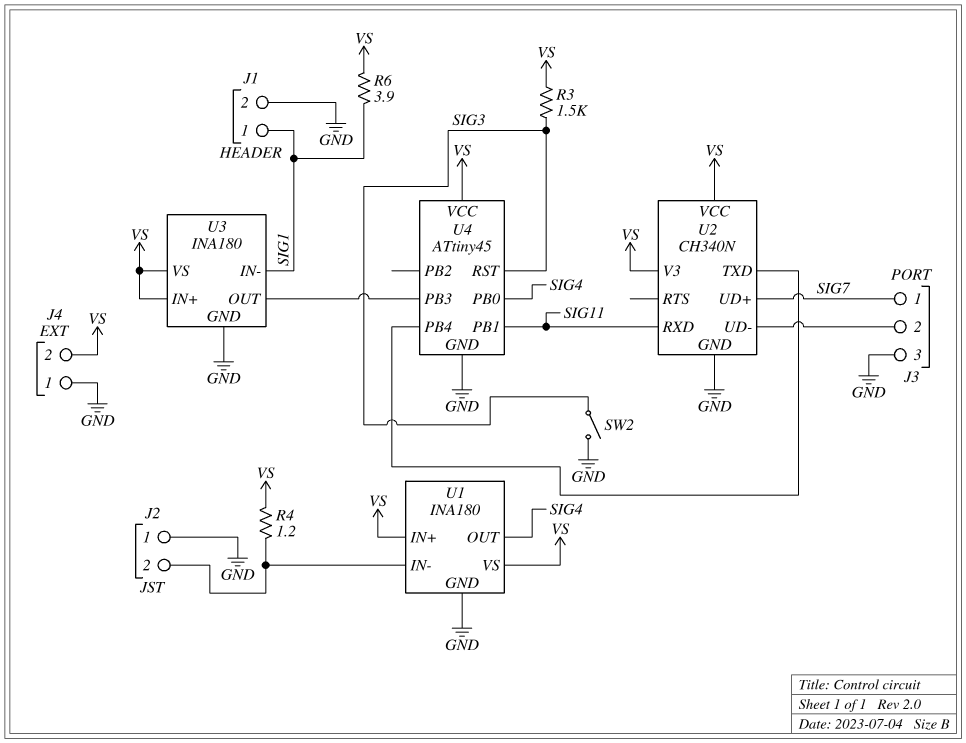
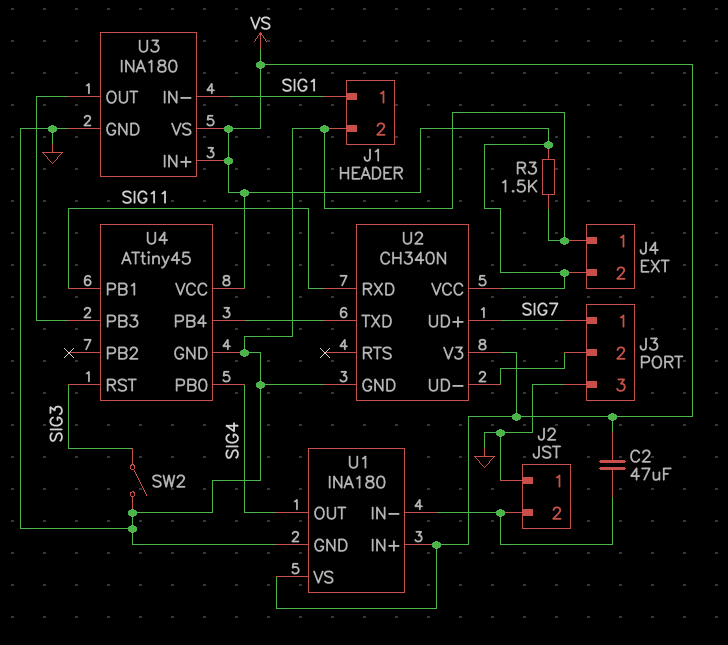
C2: none -> 47uF (J2/2, VS)
R3: 1.5k (SIG3, VS) -> 1.5k (GND, VS)
R4: 1.2 (J2/2, VS) -> none
R6: 3.9 (SIG1, VS) -> none

